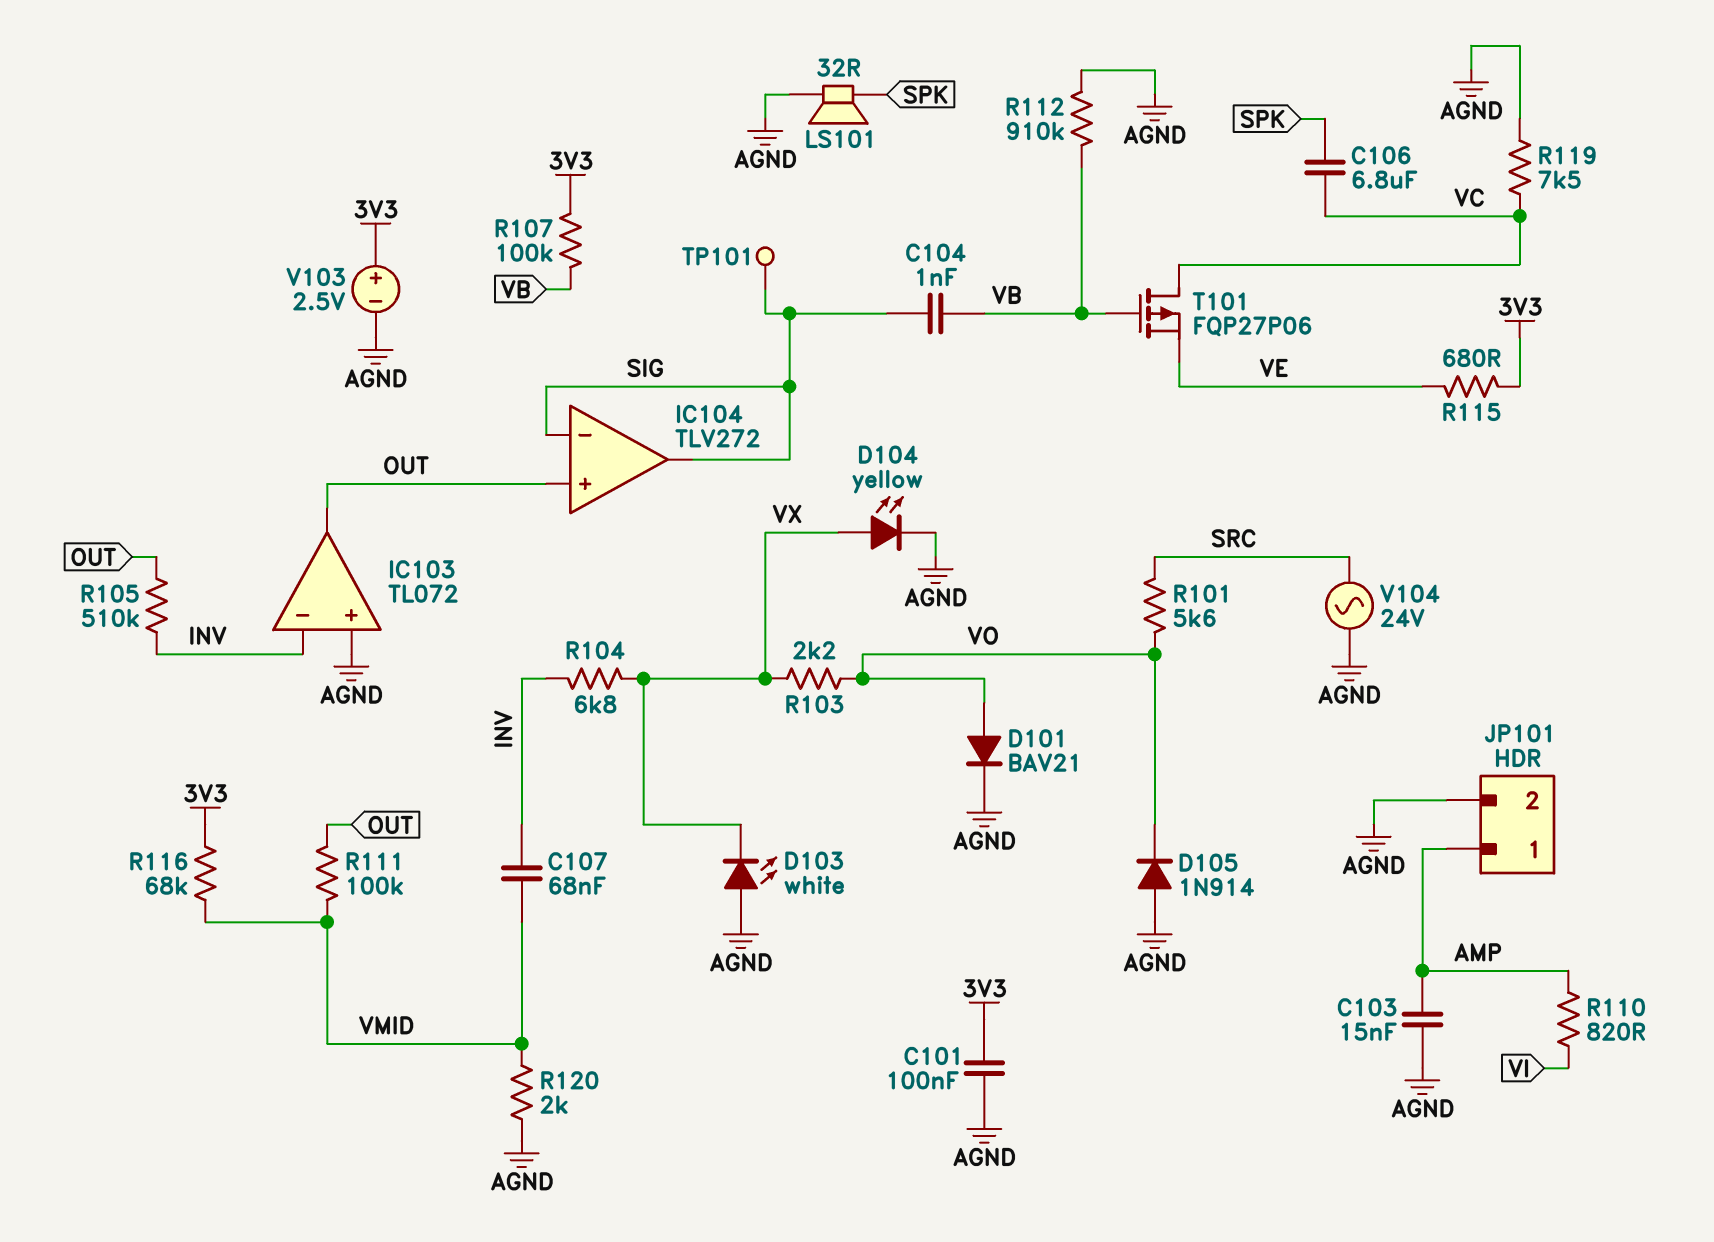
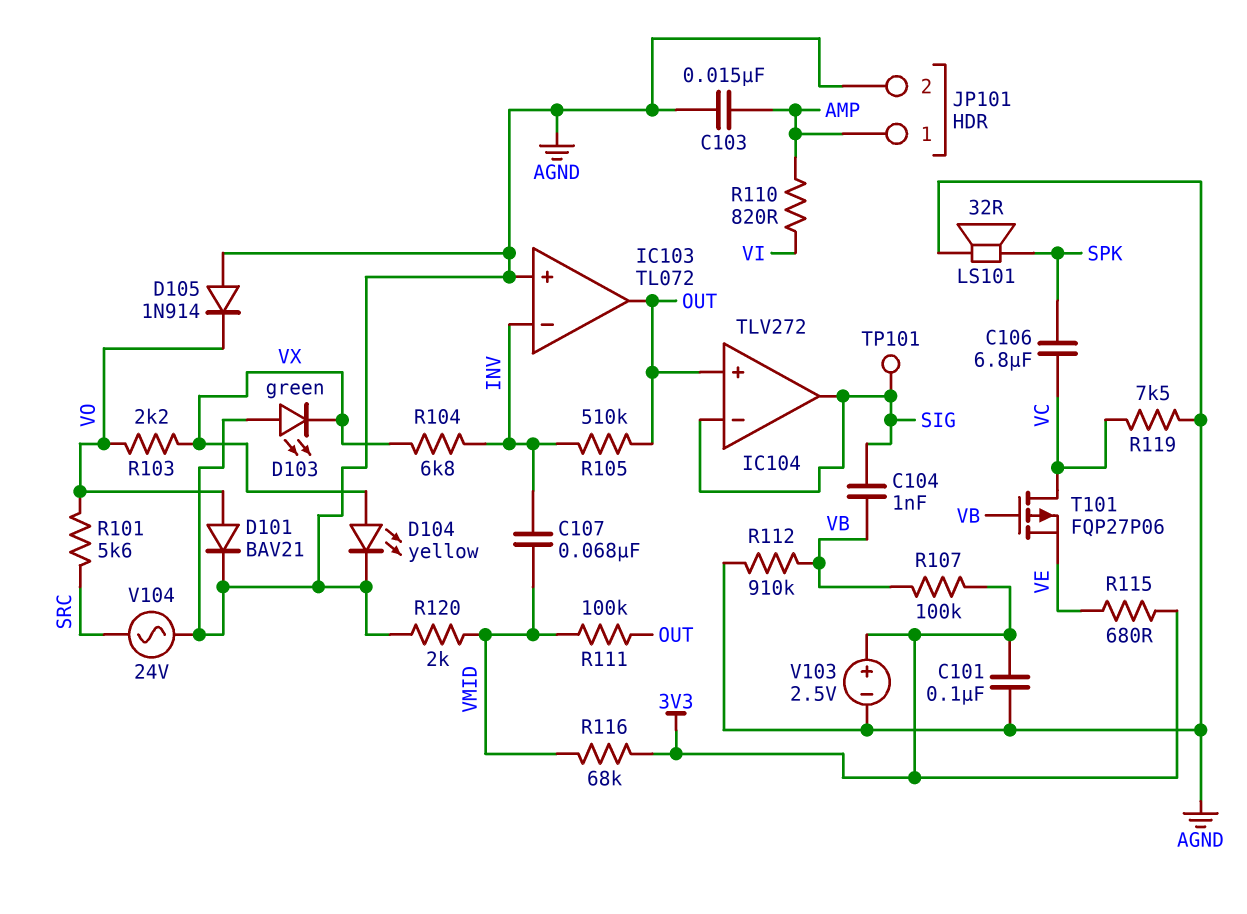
D103: LED white (A AGND, K VX) -> LED green (A AGND, K VX)

